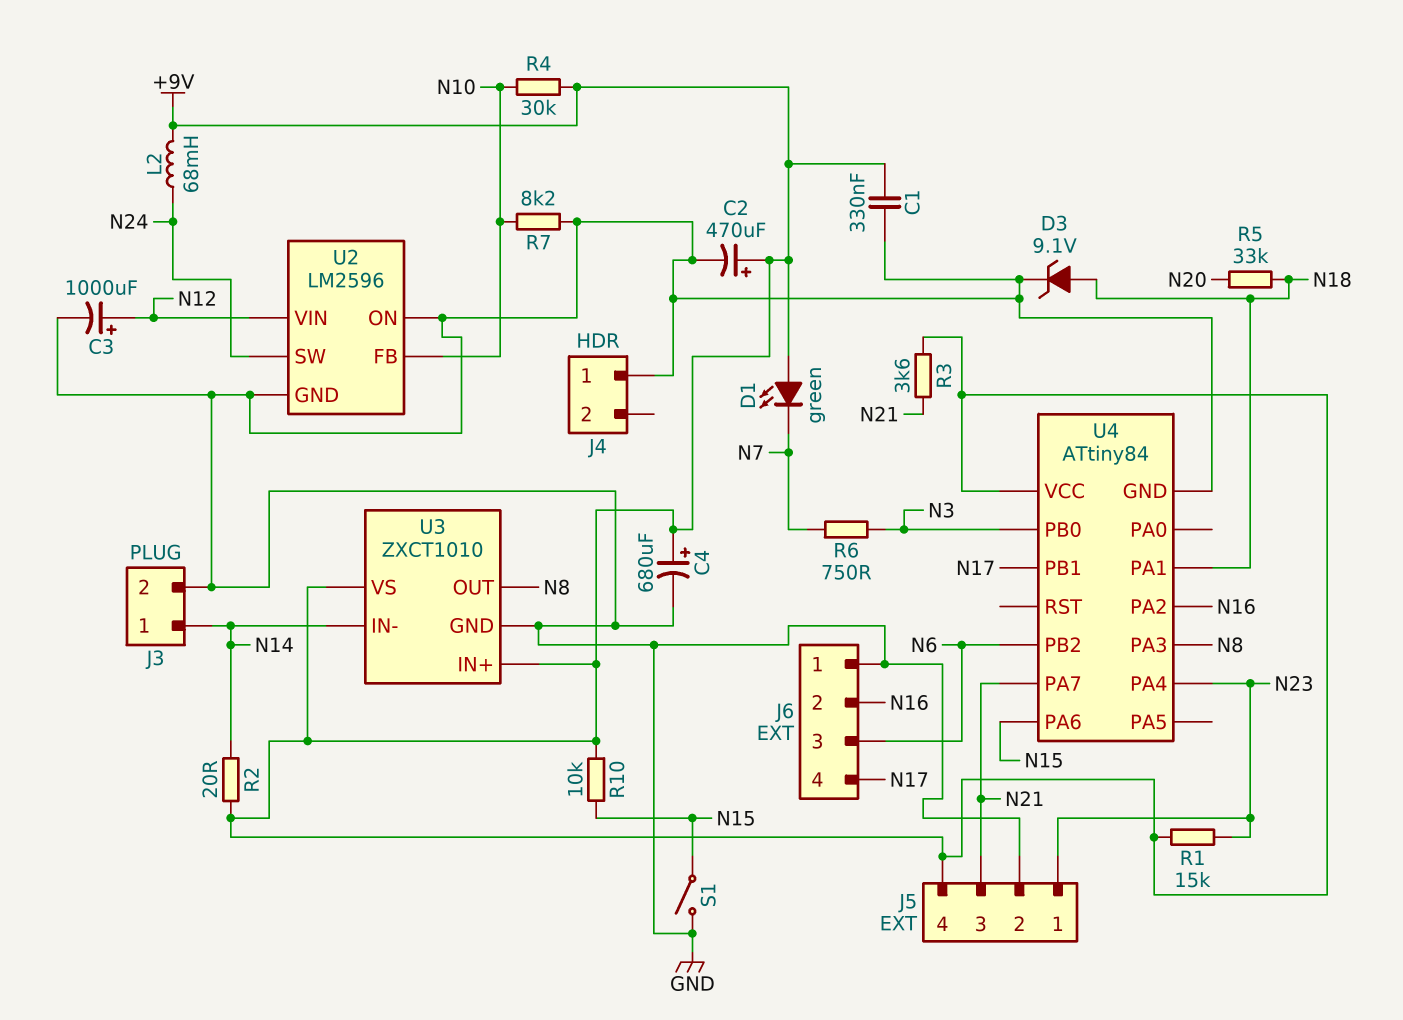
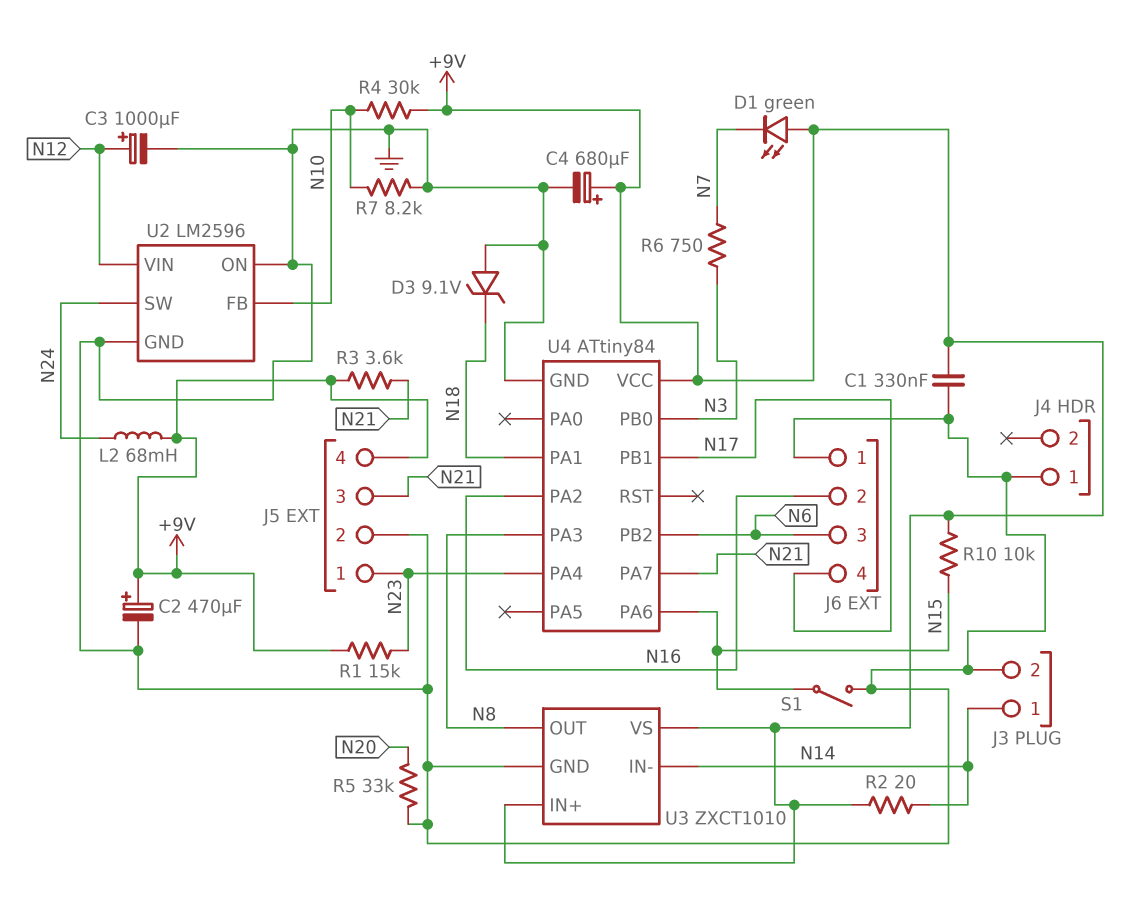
D3: zener 9.1V (A N18, K GND) -> zener 9.1V (A GND, K N18)
R5: 33k (N18, N20) -> 33k (GND, N20)

